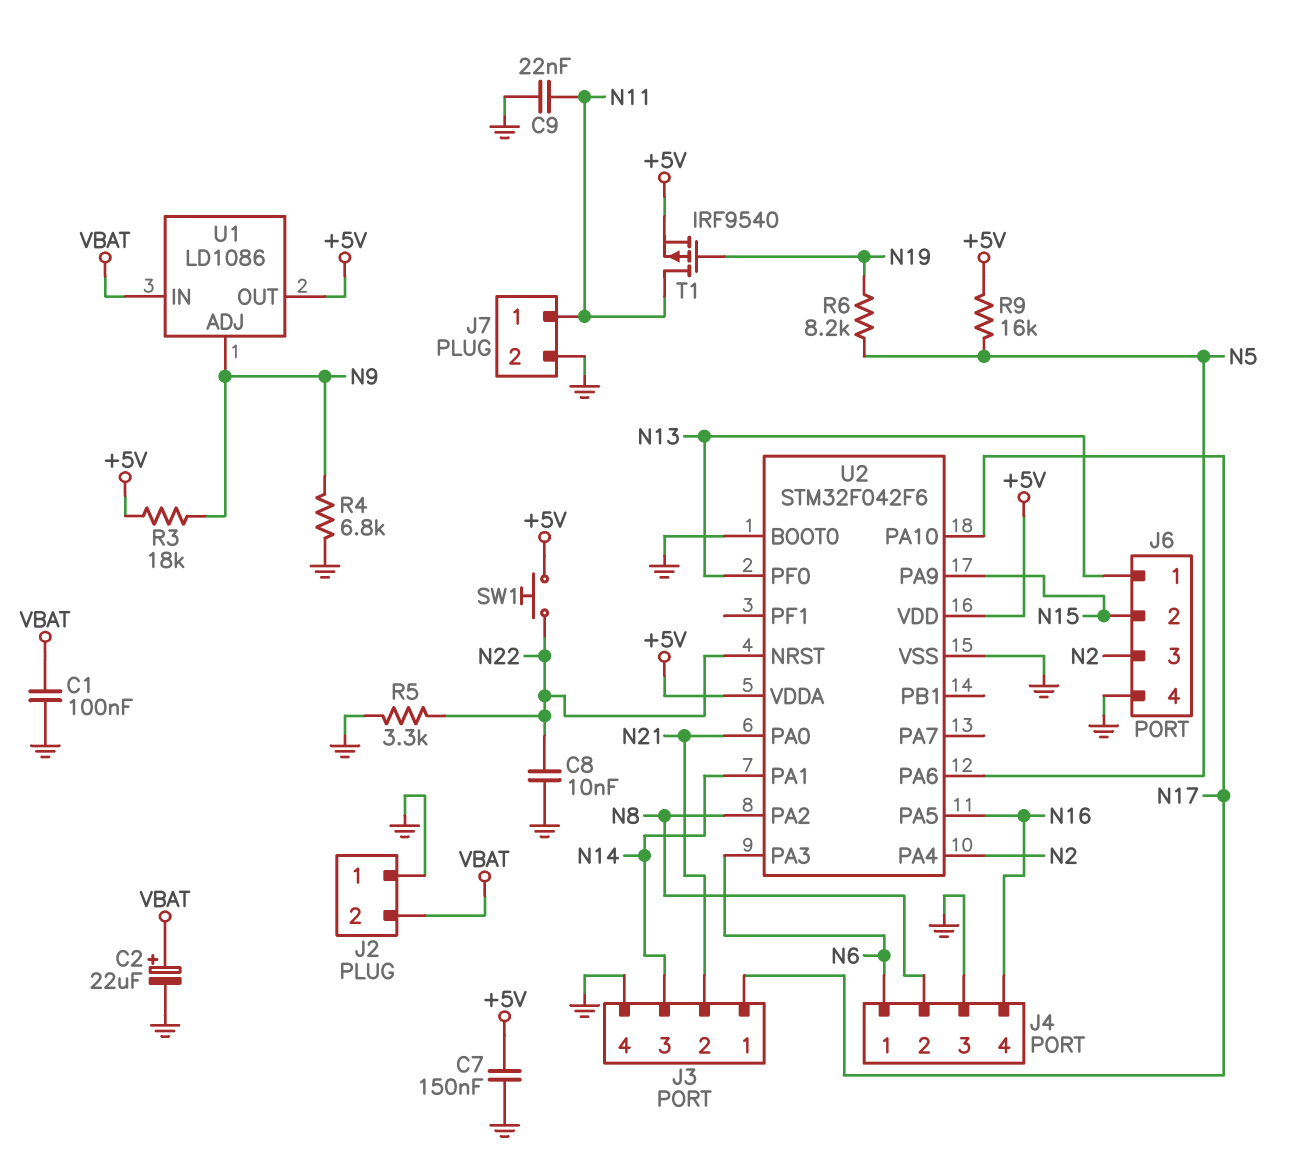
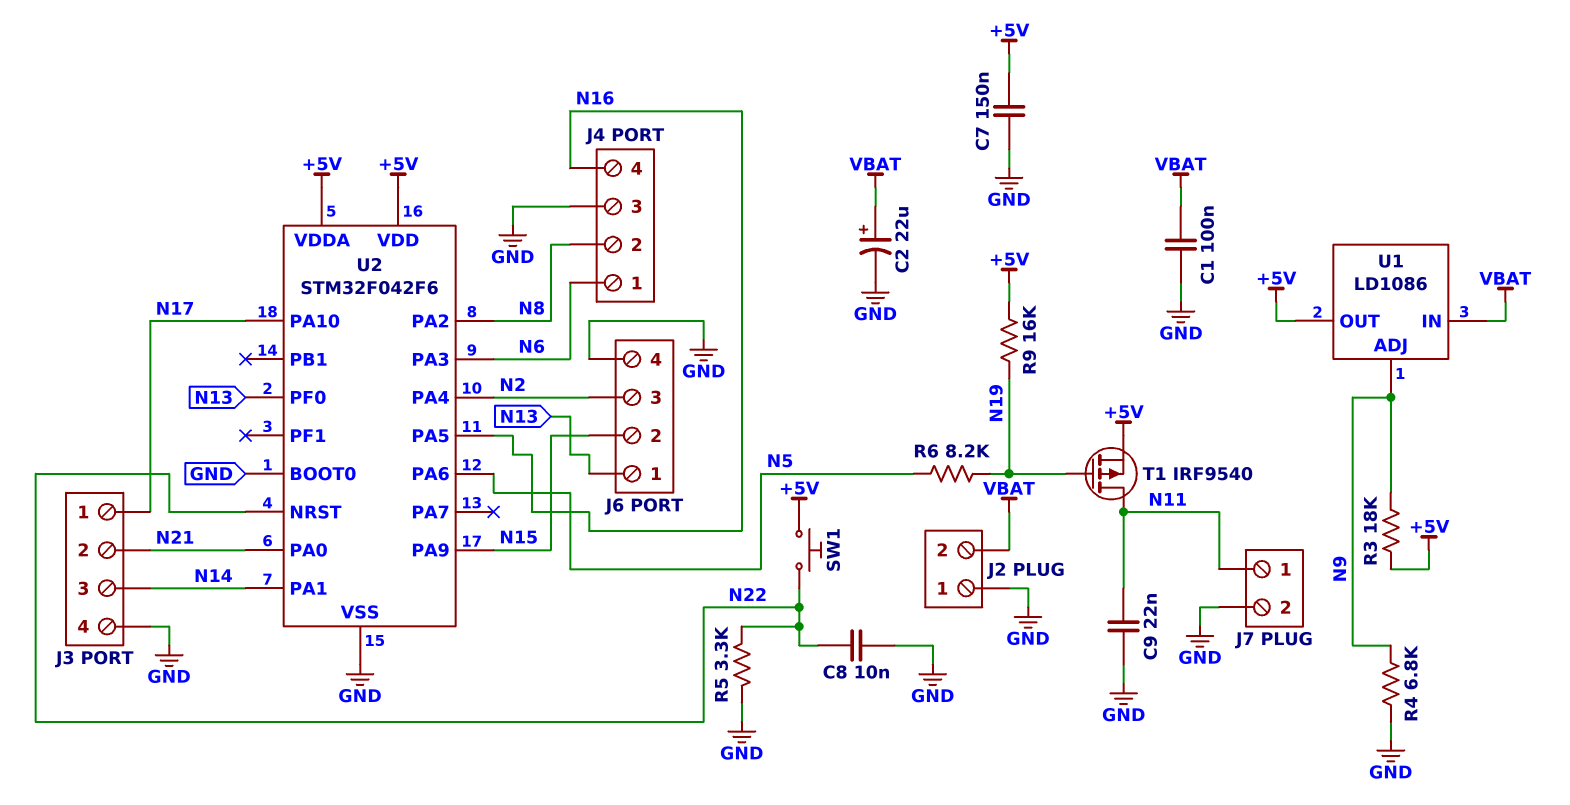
R9: 16k (+5V, N5) -> 16k (+5V, N19)

